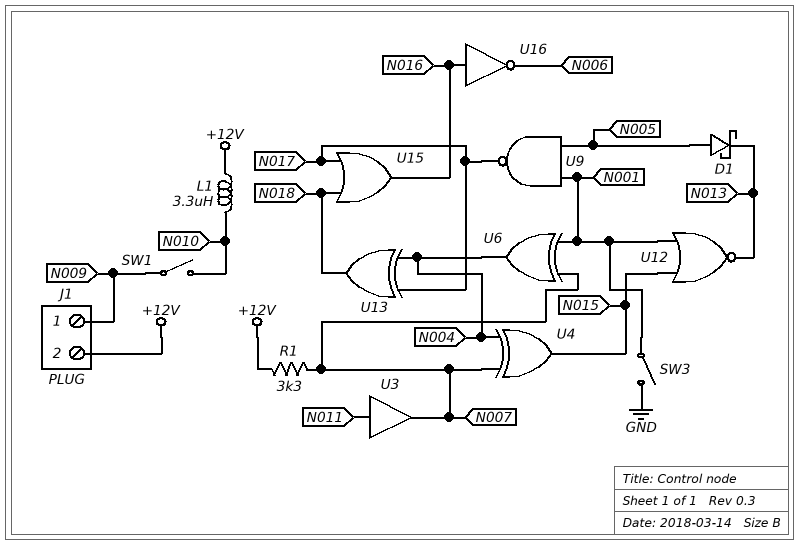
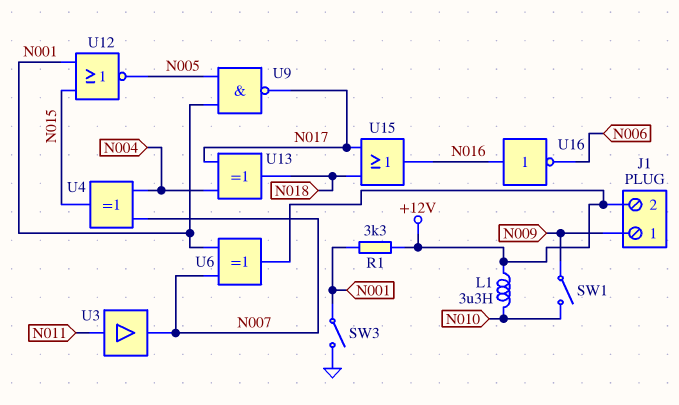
D1: schottky (A N005, K N013) -> none
R1: 3.3k (+12V, N007) -> 3.3k (+12V, N001)
U6: XOR (in N001, in N007, out N004) -> XOR (in N001, in N007, out +12V)
U12: NOR (in N001, in N015, out N013) -> NOR (in N001, in N015, out N005)

